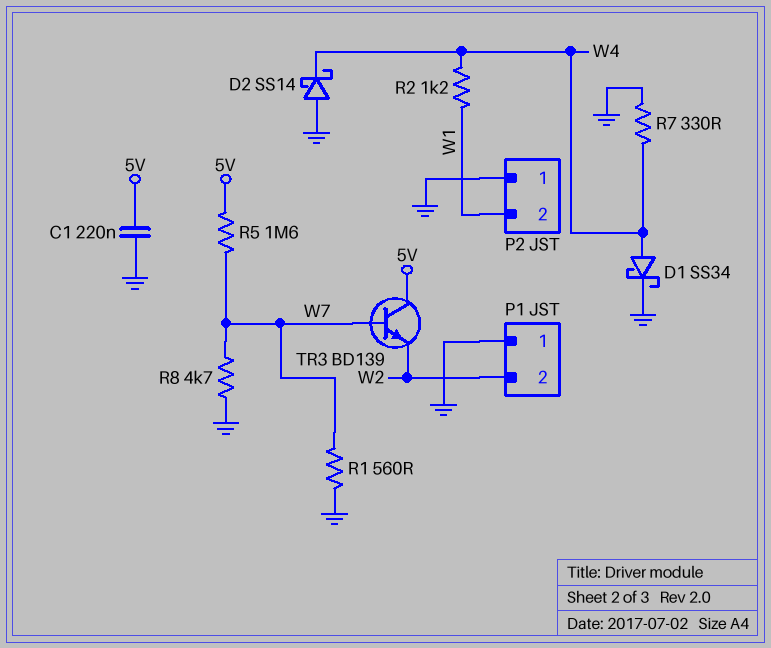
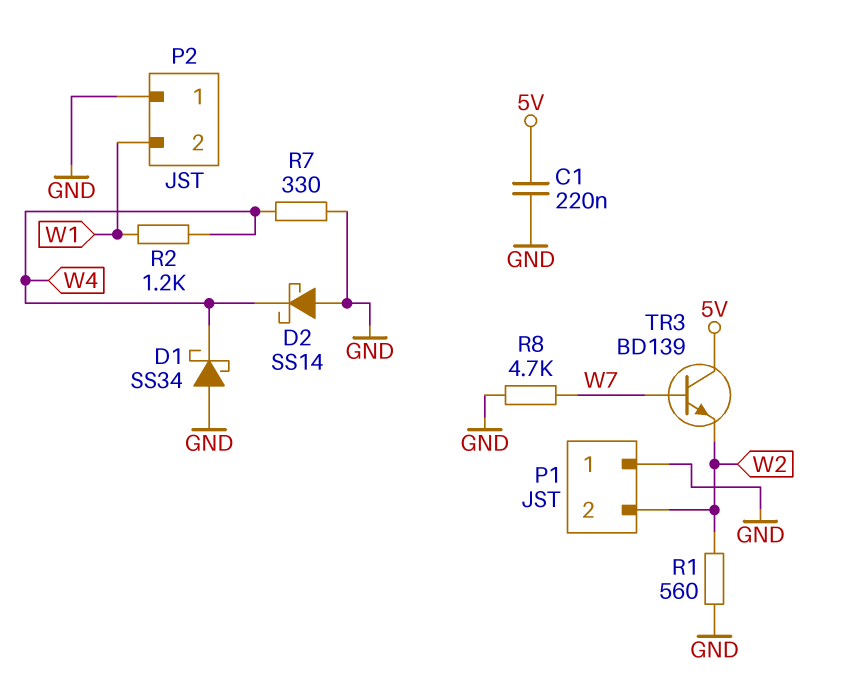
D1: schottky SS34 (A W4, K GND) -> schottky SS34 (A GND, K W4)
R1: 560 (GND, W7) -> 560 (GND, W2)
R5: 1.6M (5V, W7) -> none

